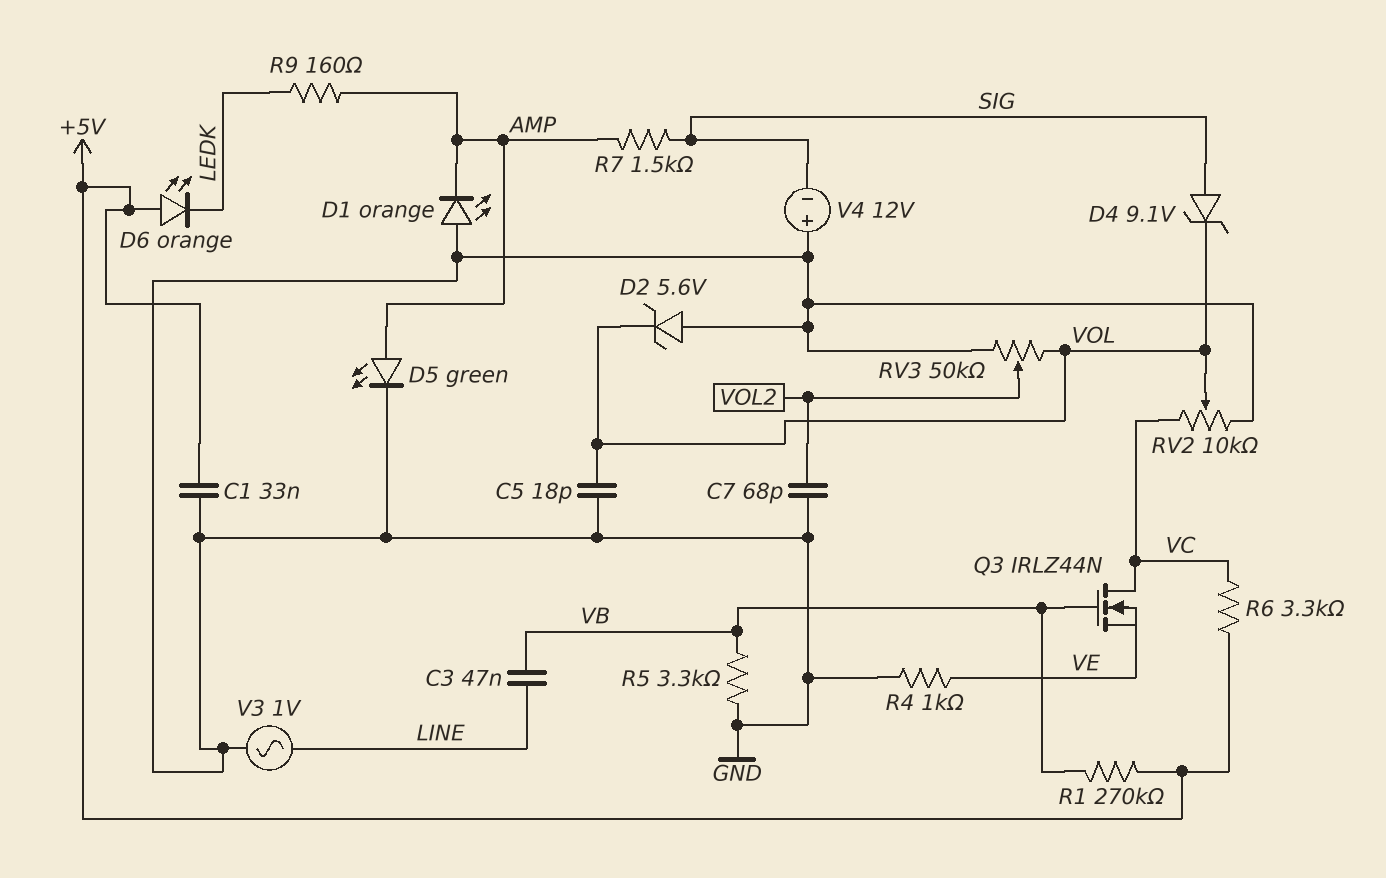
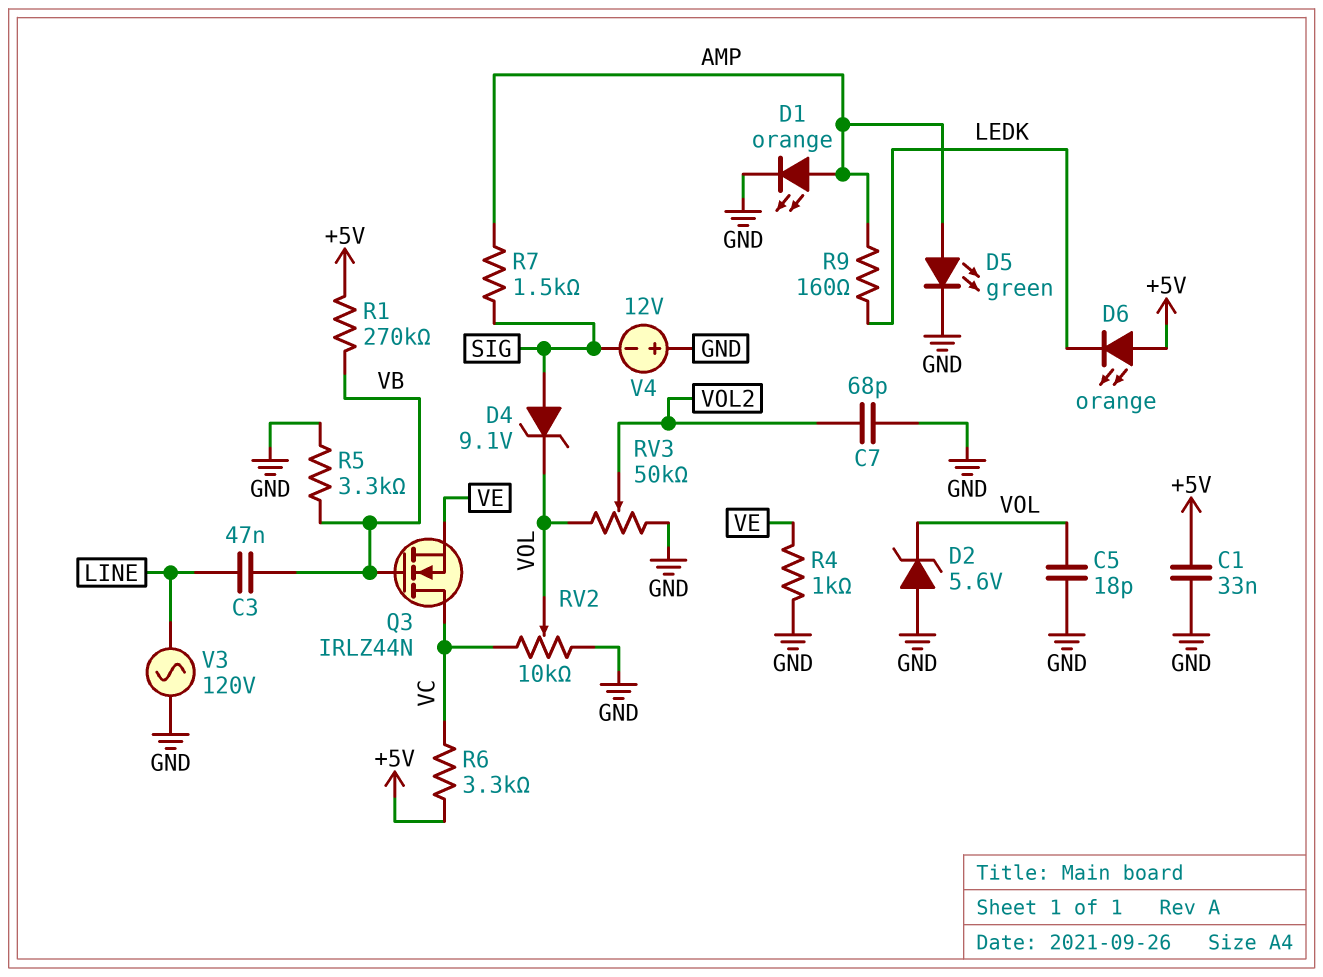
D1: LED orange (A GND, K AMP) -> LED orange (A AMP, K GND)
V3: AC 1V (GND, LINE) -> AC 120V (GND, LINE)

